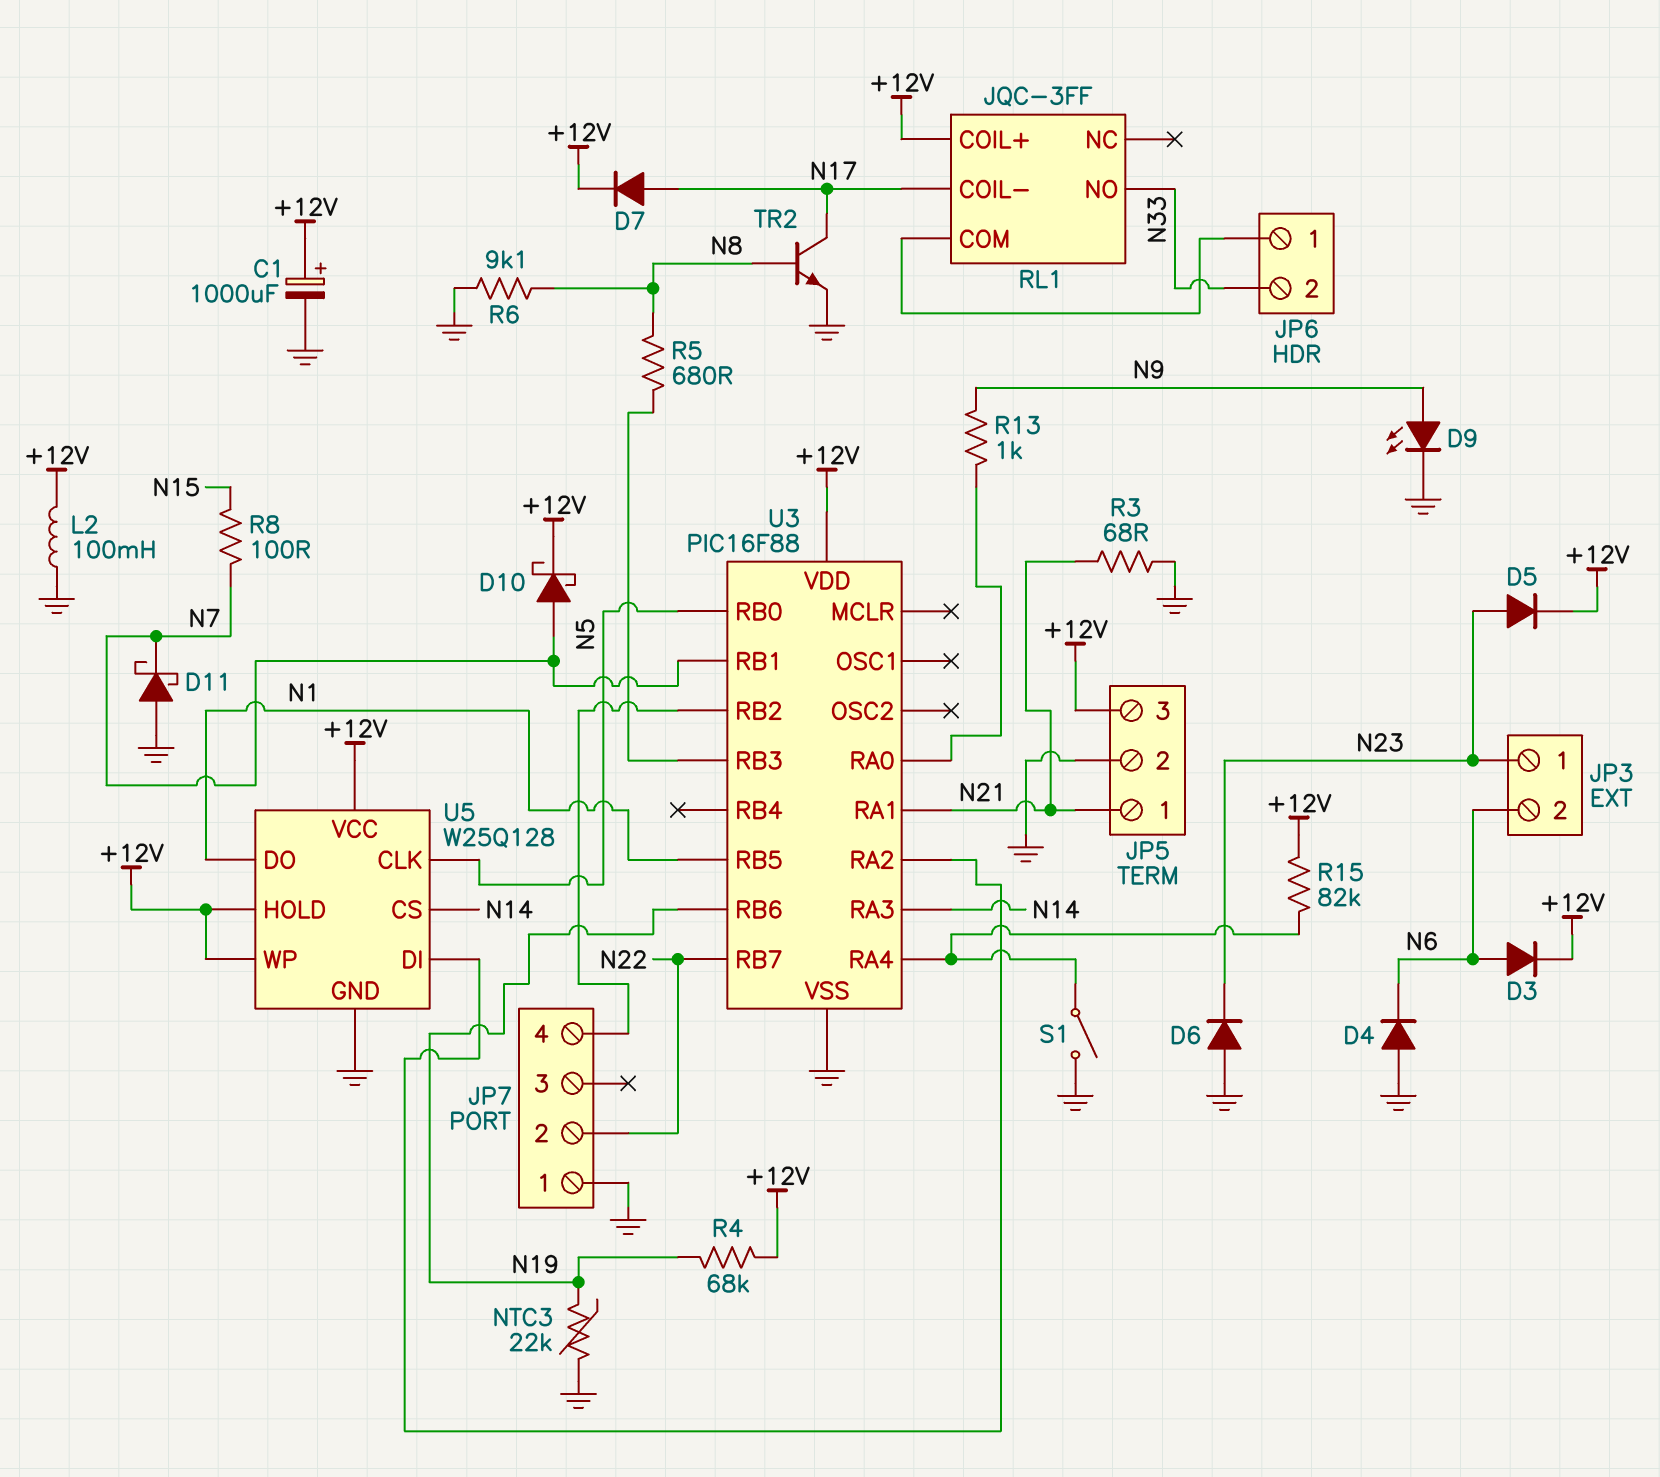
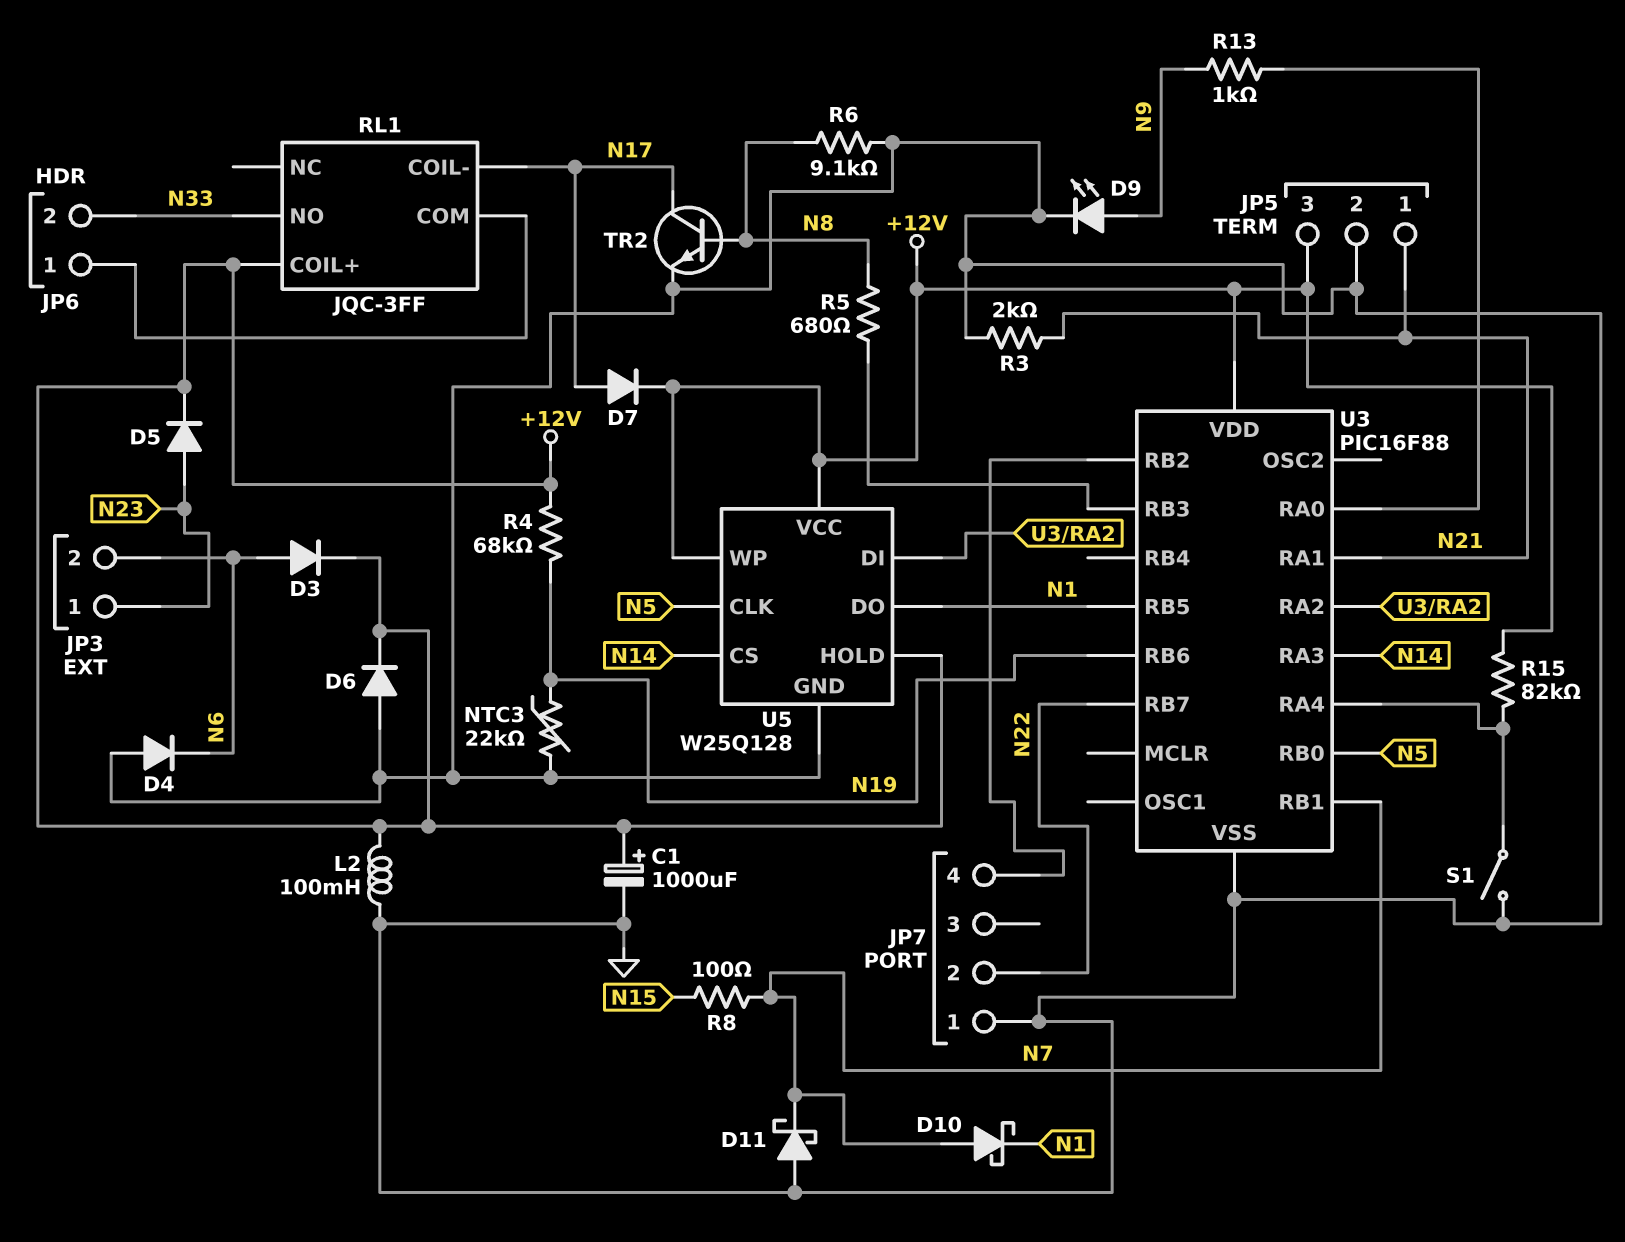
D6: diode (A GND, K N23) -> diode (A GND, K +12V)
D10: schottky (A N7, K +12V) -> schottky (A N7, K N1)
R3: 68 (GND, N21) -> 2k (GND, N21)

